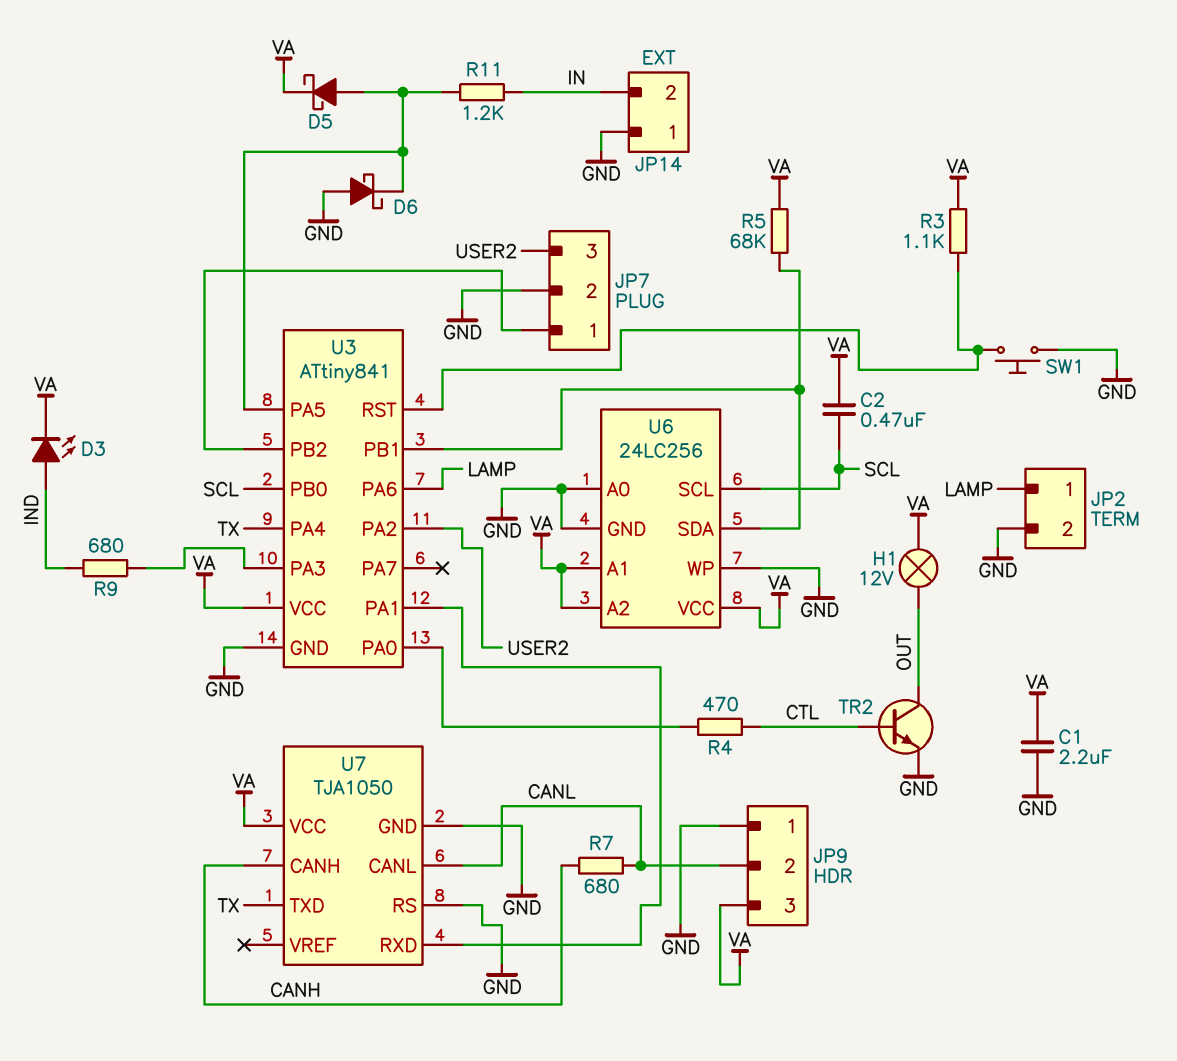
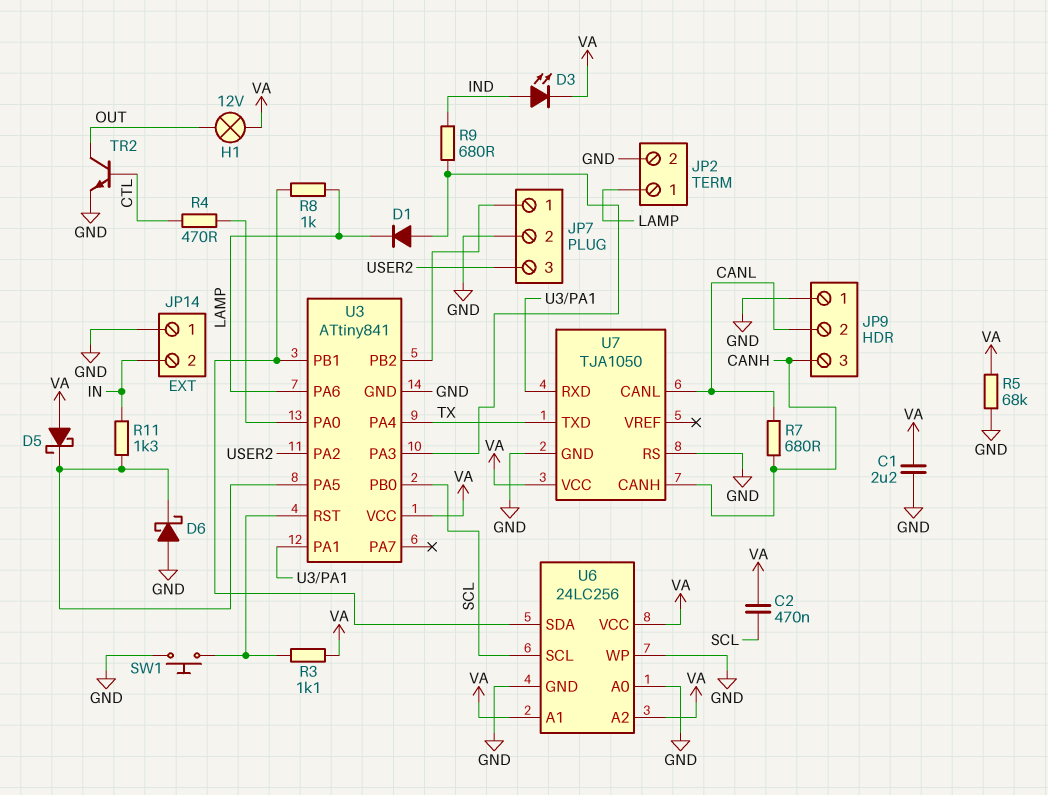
D1: none -> diode (A U3/PA3, K LAMP)
D5: schottky (A U3/PA5, K VA) -> schottky (A VA, K U3/PA5)
JP9 pin 3: VA -> CANH
R5: 68k (U3/PB1, VA) -> 68k (GND, VA)
R8: none -> 1k (LAMP, U3/PB1)
R11: 1.2k (IN, U3/PA5) -> 1.3k (IN, U3/PA5)

